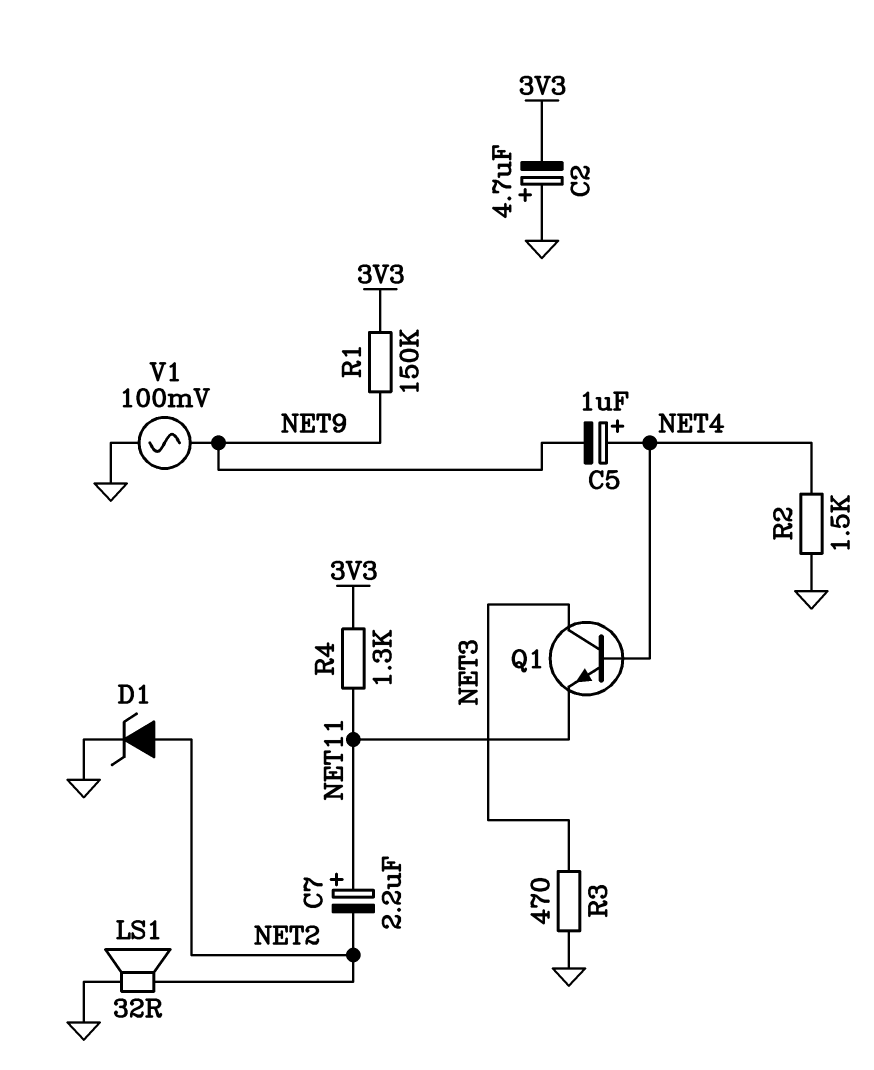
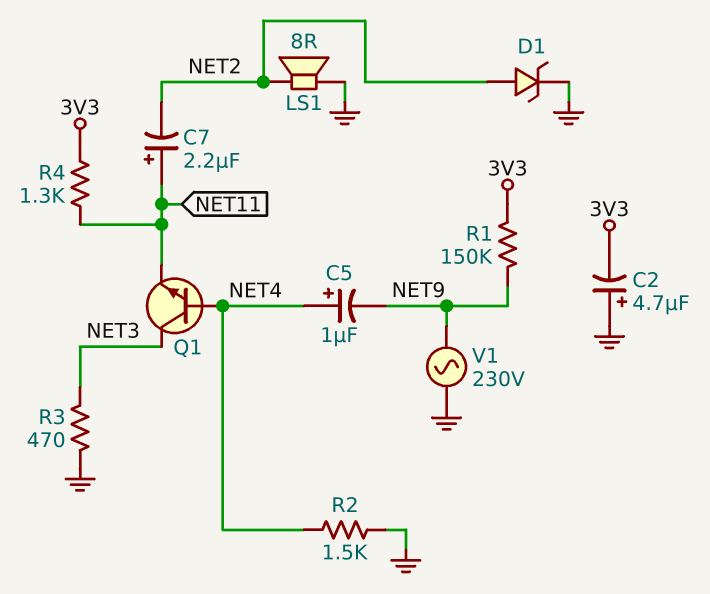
LS1: speaker 32R (GND, NET2) -> speaker 8R (GND, NET2)
V1: AC 100mV (GND, NET9) -> AC 230V (GND, NET9)

